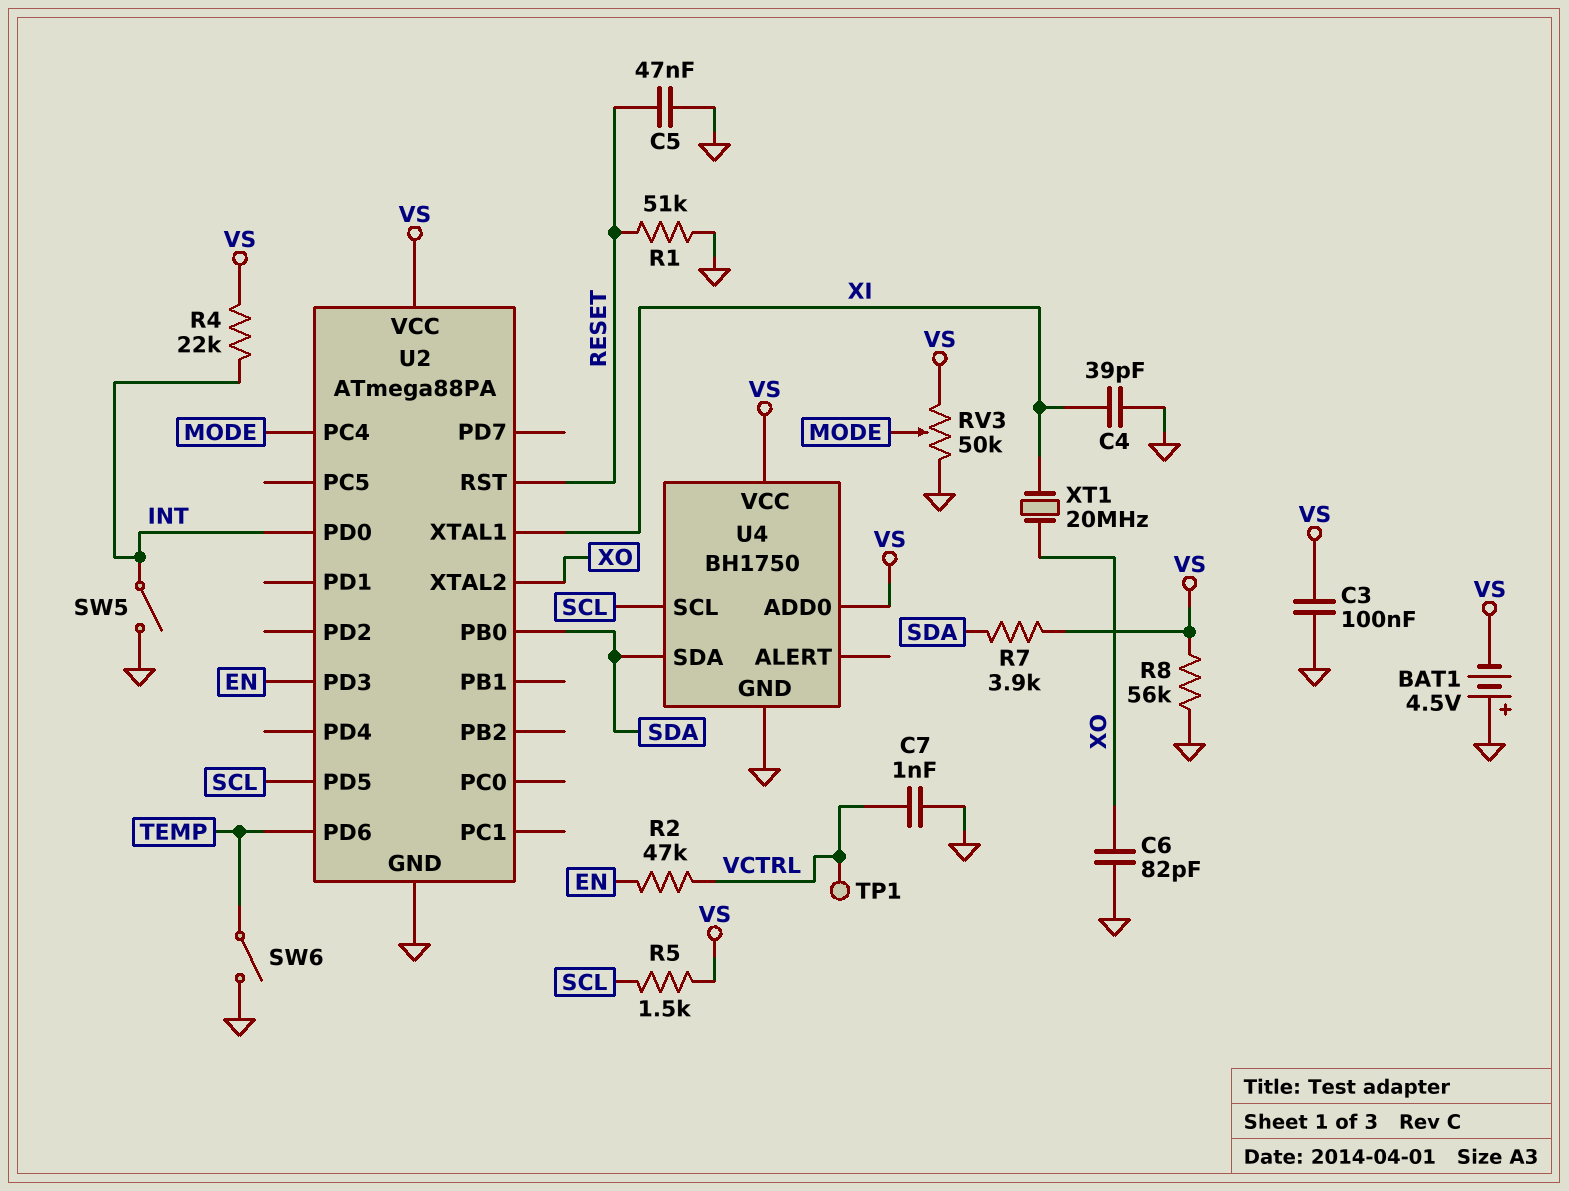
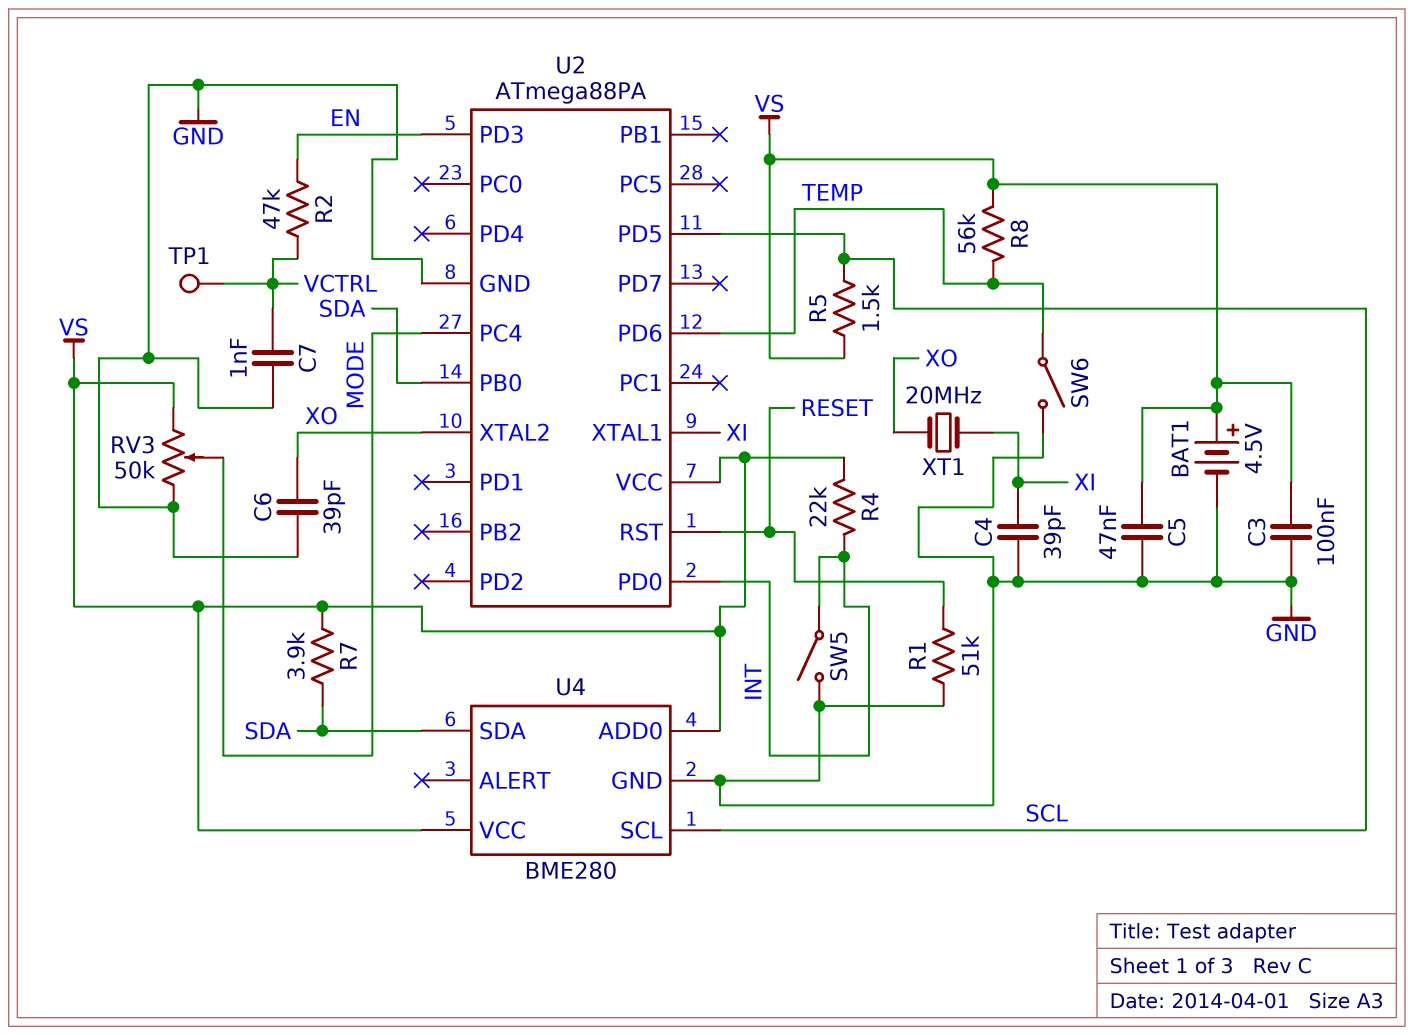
BAT1: 4.5V (plus GND, minus VS) -> 4.5V (plus VS, minus GND)
C5: 47nF (GND, RESET) -> 47nF (GND, VS)
C6: 82pF (GND, XO) -> 39pF (GND, XO)
R8: 56k (GND, VS) -> 56k (TEMP, VS)
U4: BH1750 -> BME280

